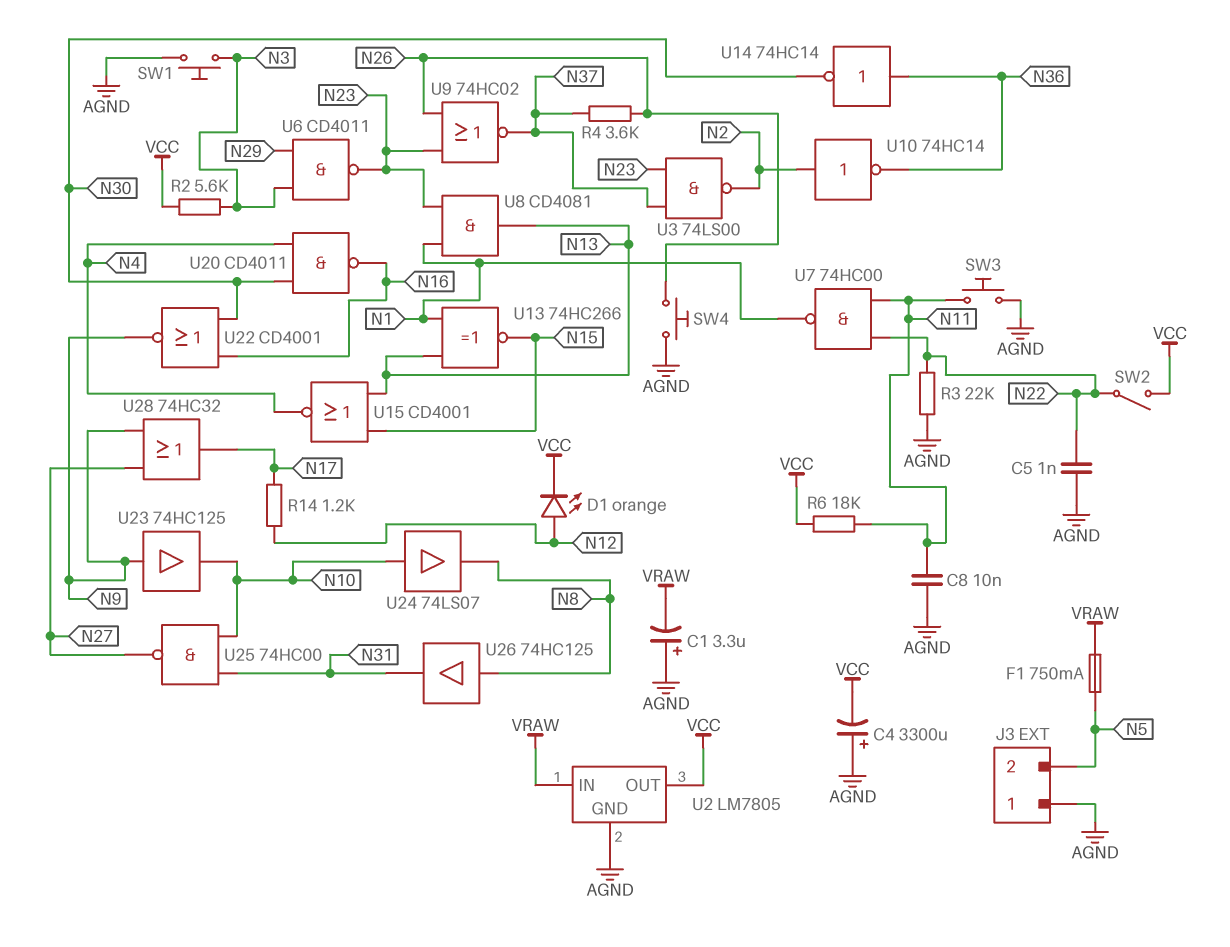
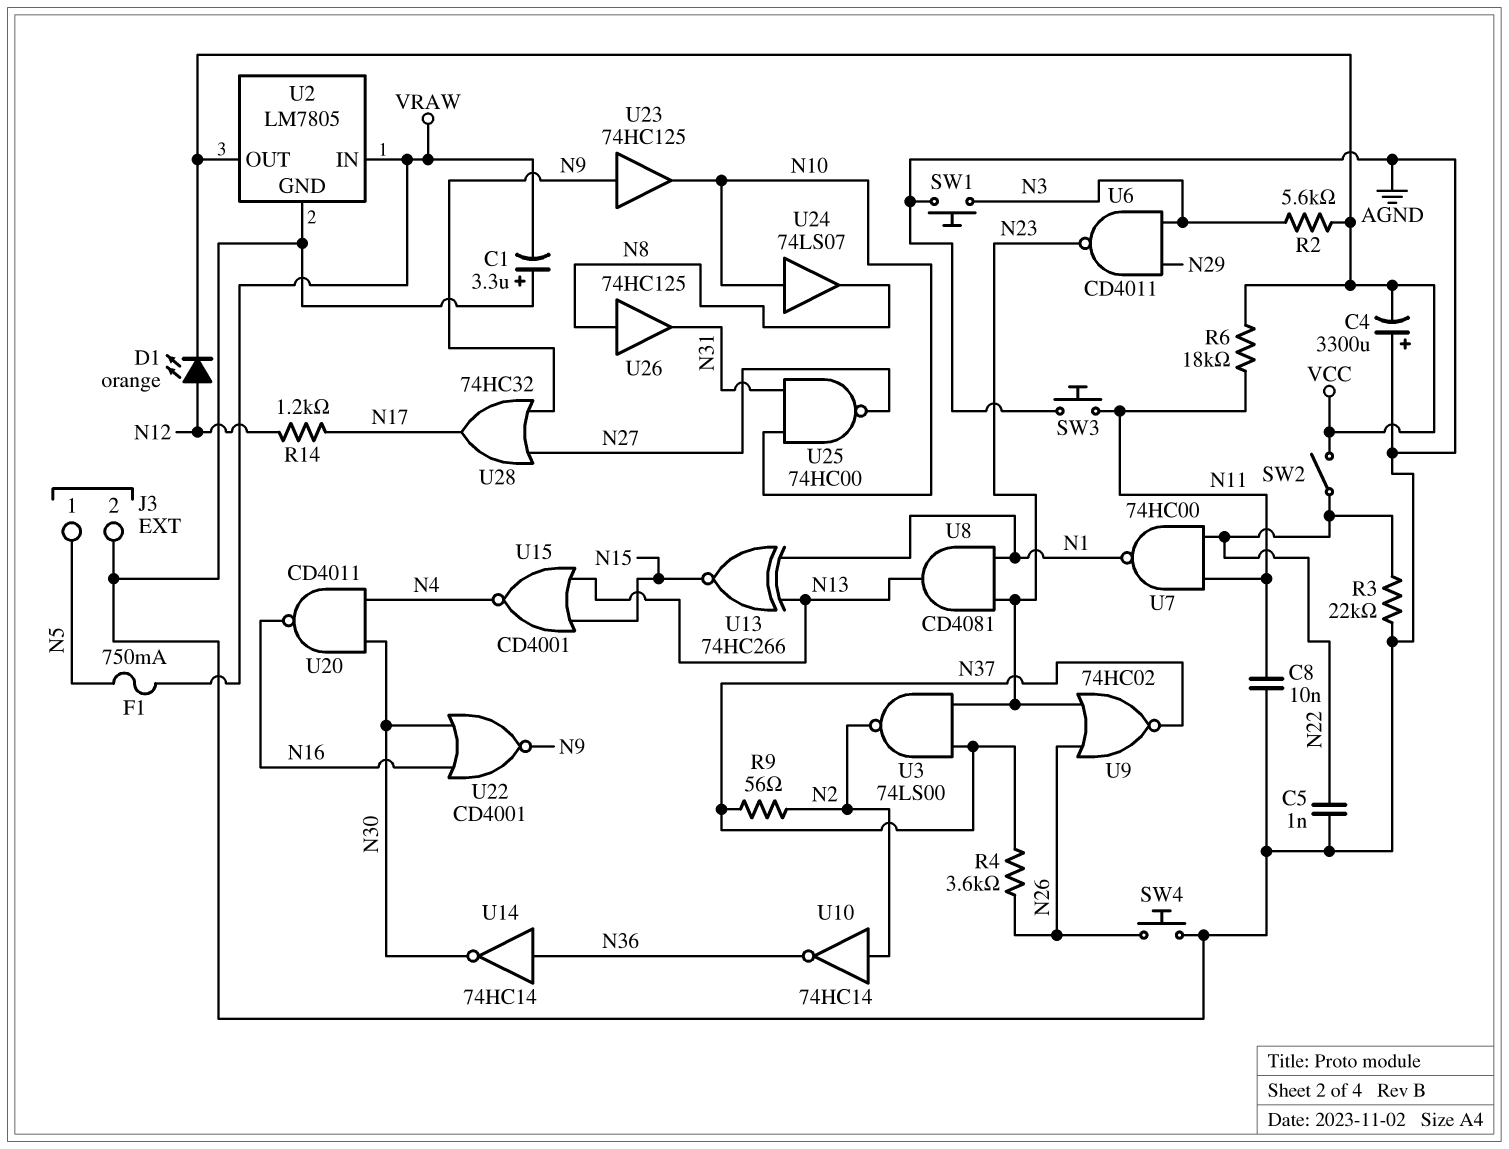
J3 pin 1: AGND -> N5
J3 pin 2: N5 -> AGND
R9: none -> 56 (N2, N37)

